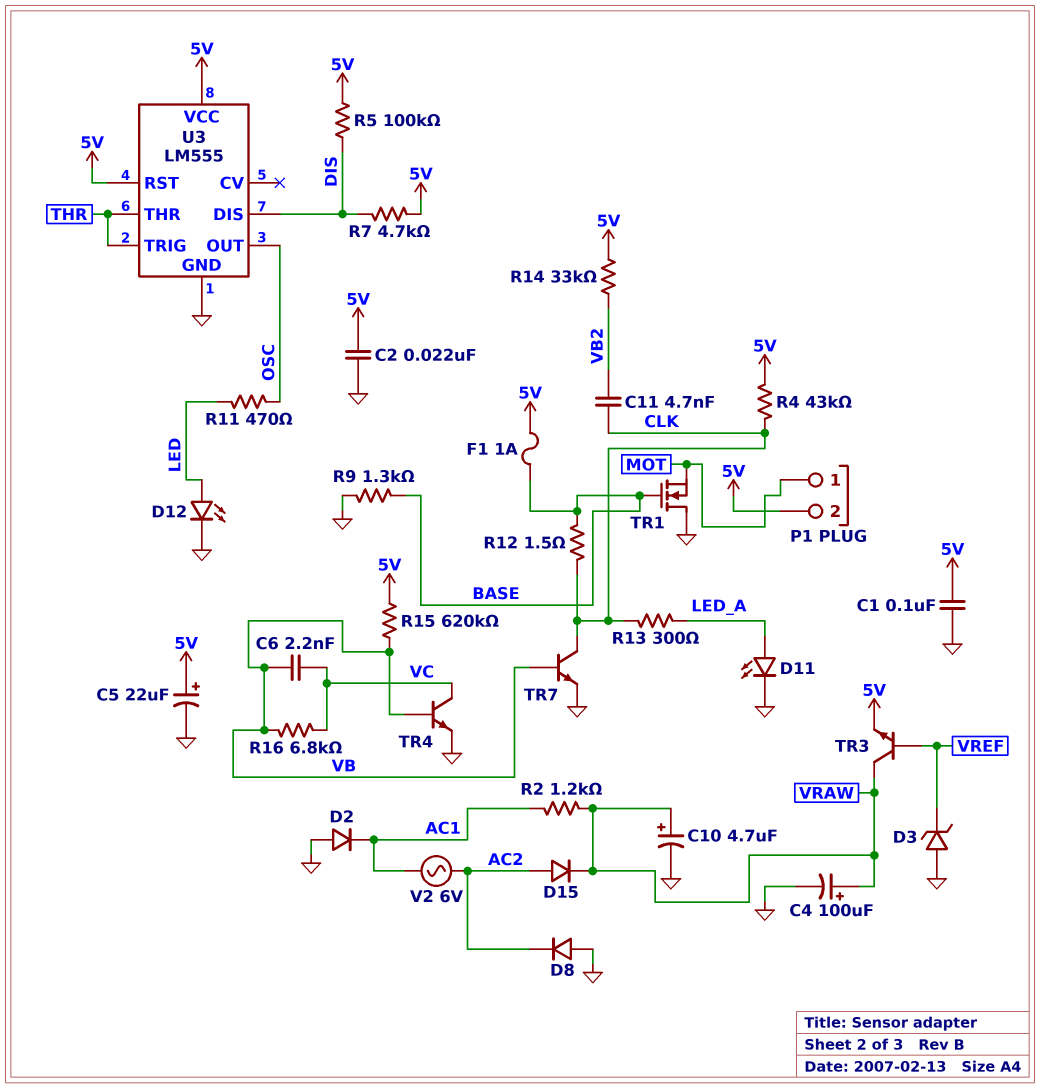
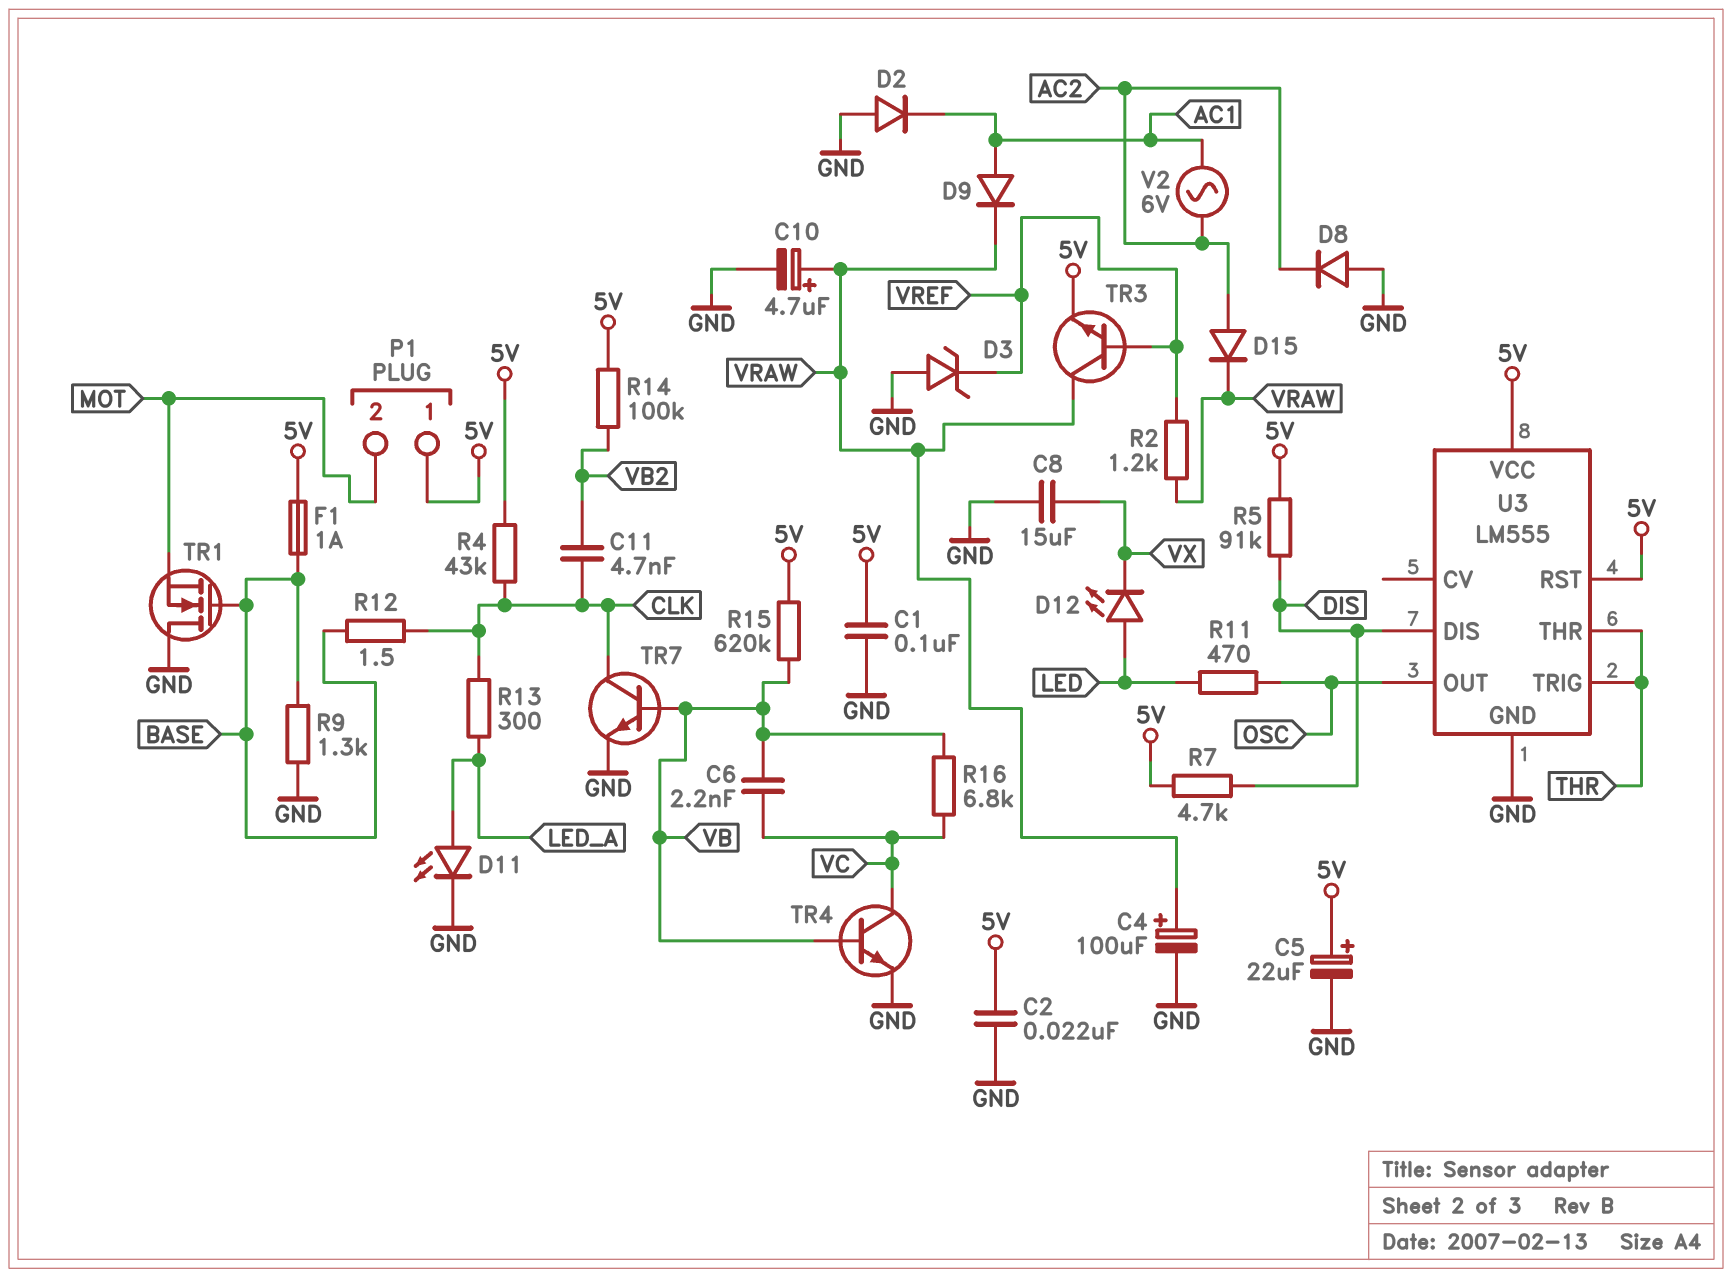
C8: none -> 15uF (GND, VX)
D9: none -> diode (A AC1, K VRAW)
D12: LED (A LED, K GND) -> LED (A LED, K VX)
P1 pin 1: MOT -> 5V
P1 pin 2: 5V -> MOT
R2: 1.2k (AC1, VRAW) -> 1.2k (VRAW, VREF)
R5: 100k (5V, DIS) -> 91k (5V, DIS)
R14: 33k (5V, VB2) -> 100k (5V, VB2)

